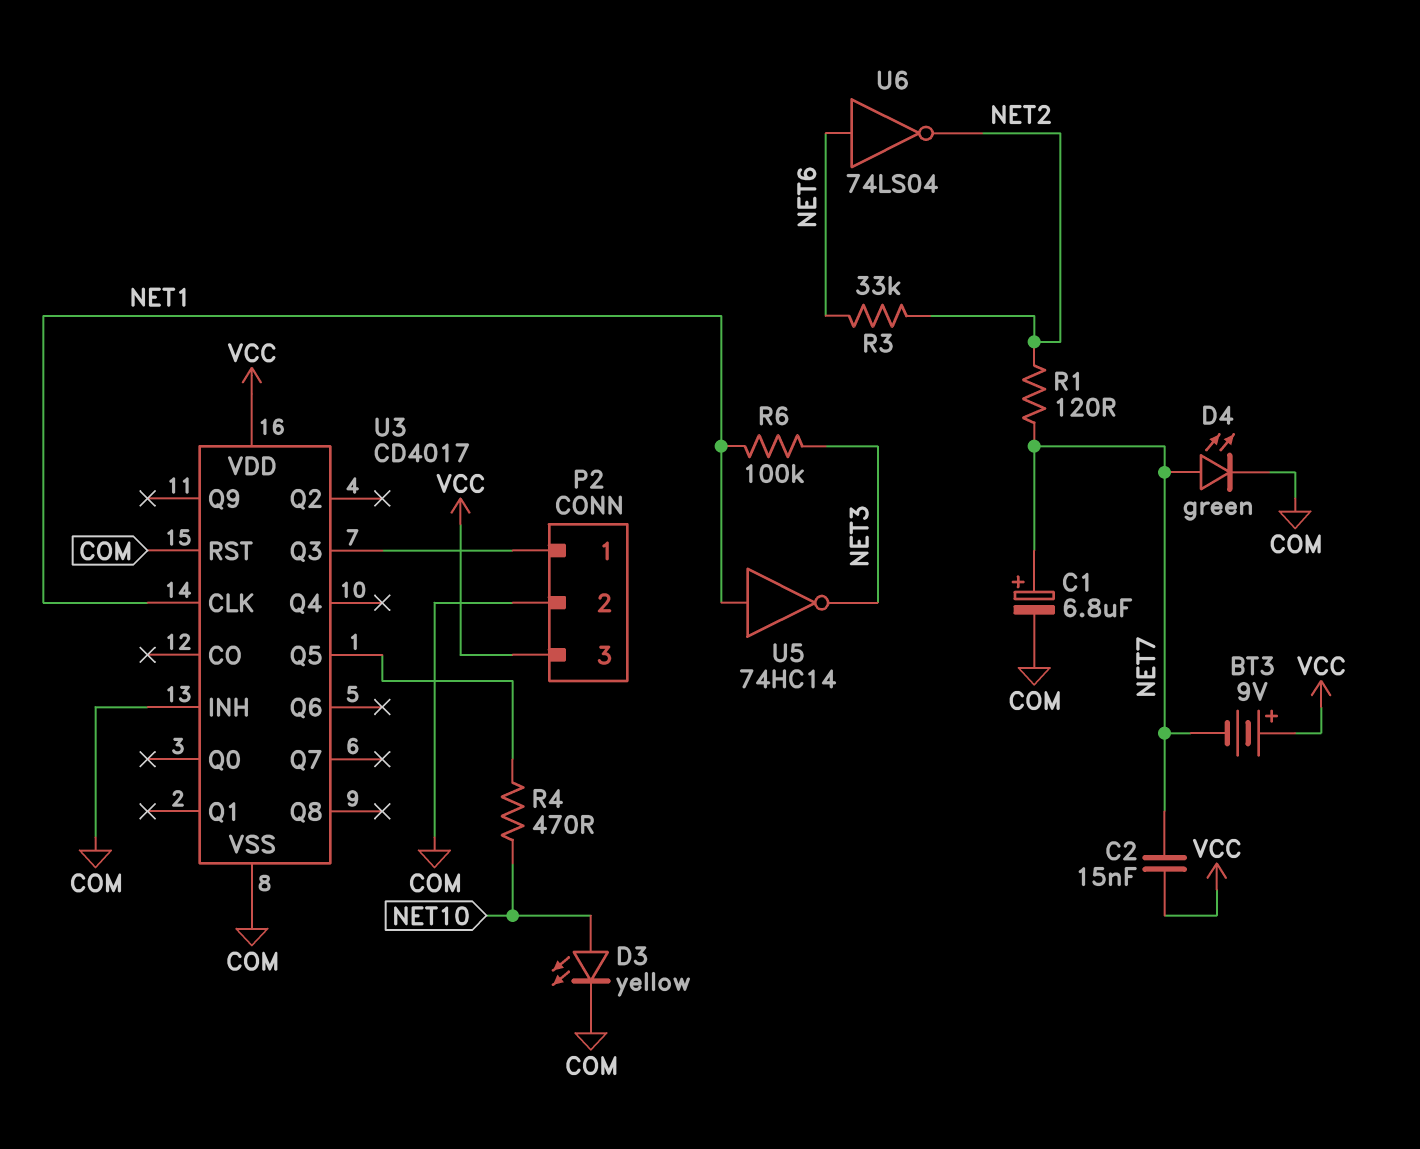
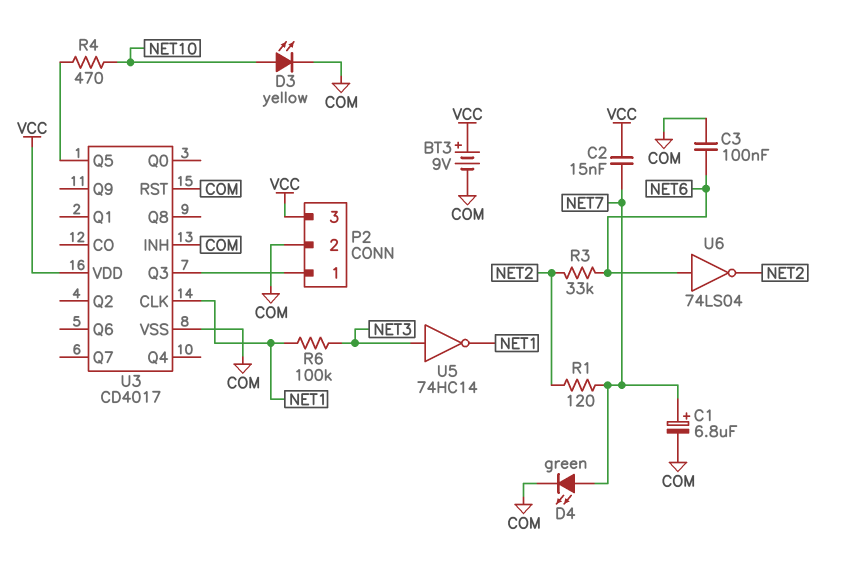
BT3: 9V (plus VCC, minus NET7) -> 9V (plus VCC, minus COM)
C3: none -> 100nF (COM, NET6)
U5: NOT 74HC14 (in NET1, out NET3) -> NOT 74HC14 (in NET3, out NET1)

